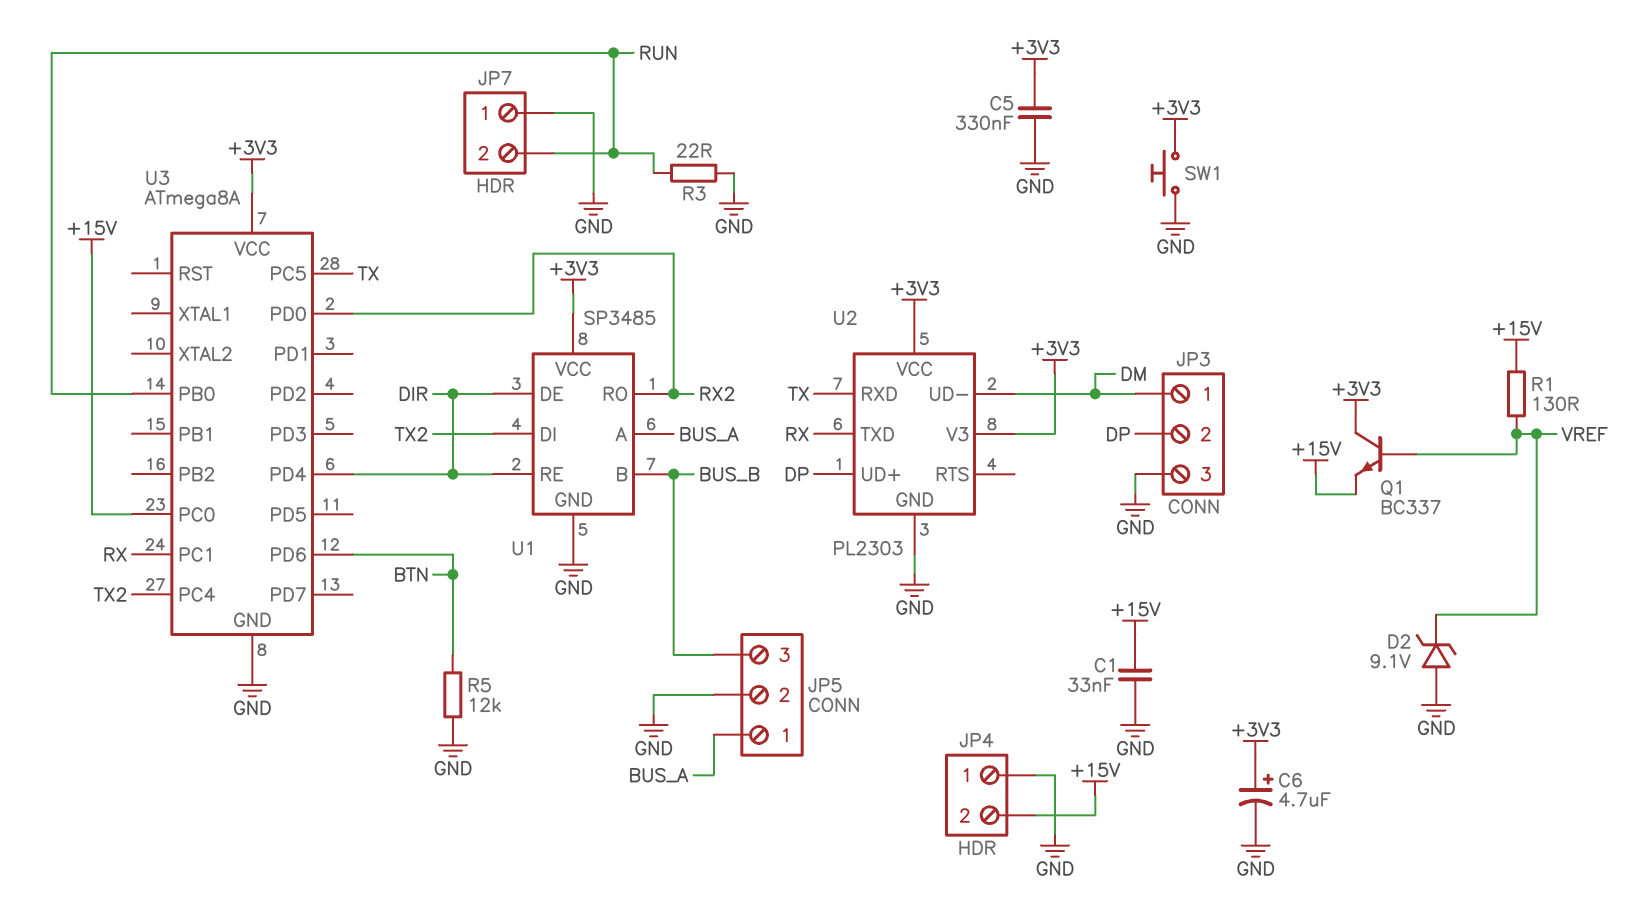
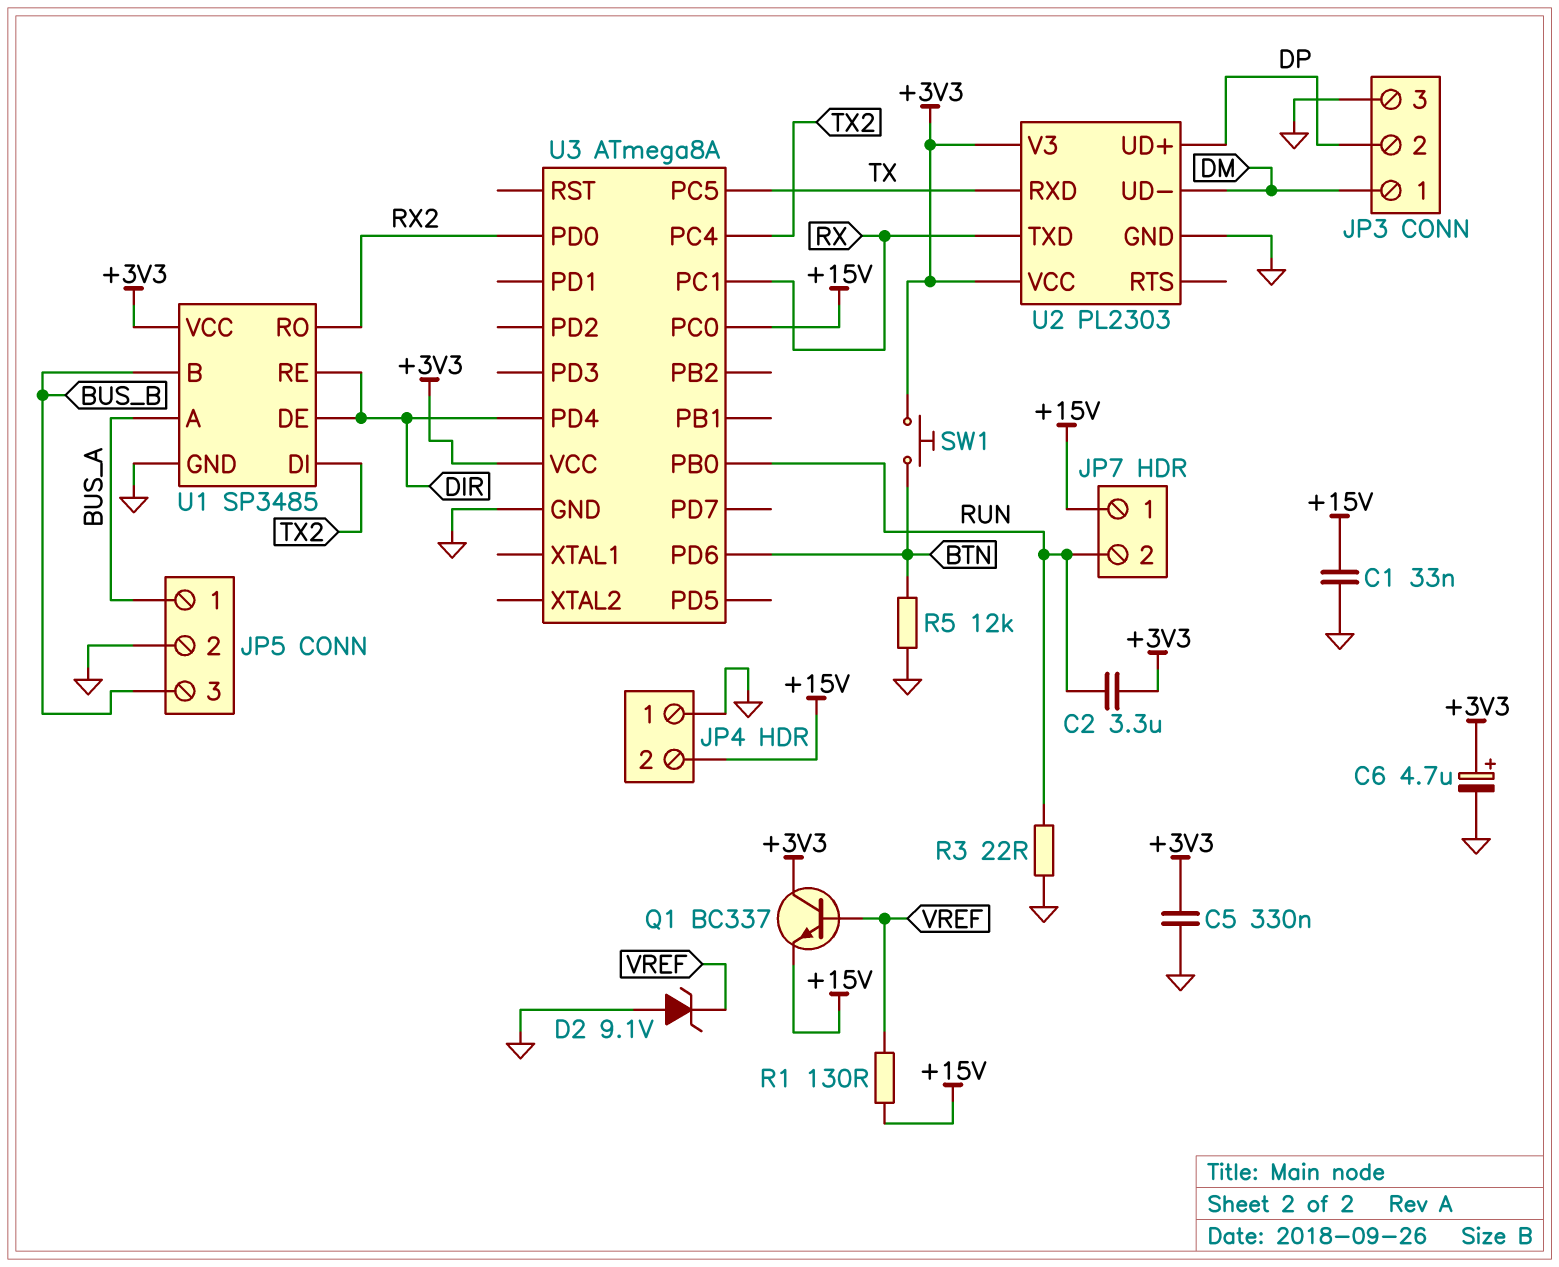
C2: none -> 3.3uF (+3V3, RUN)
JP7 pin 1: GND -> +15V
SW1: button (+3V3, GND) -> button (+3V3, BTN)

